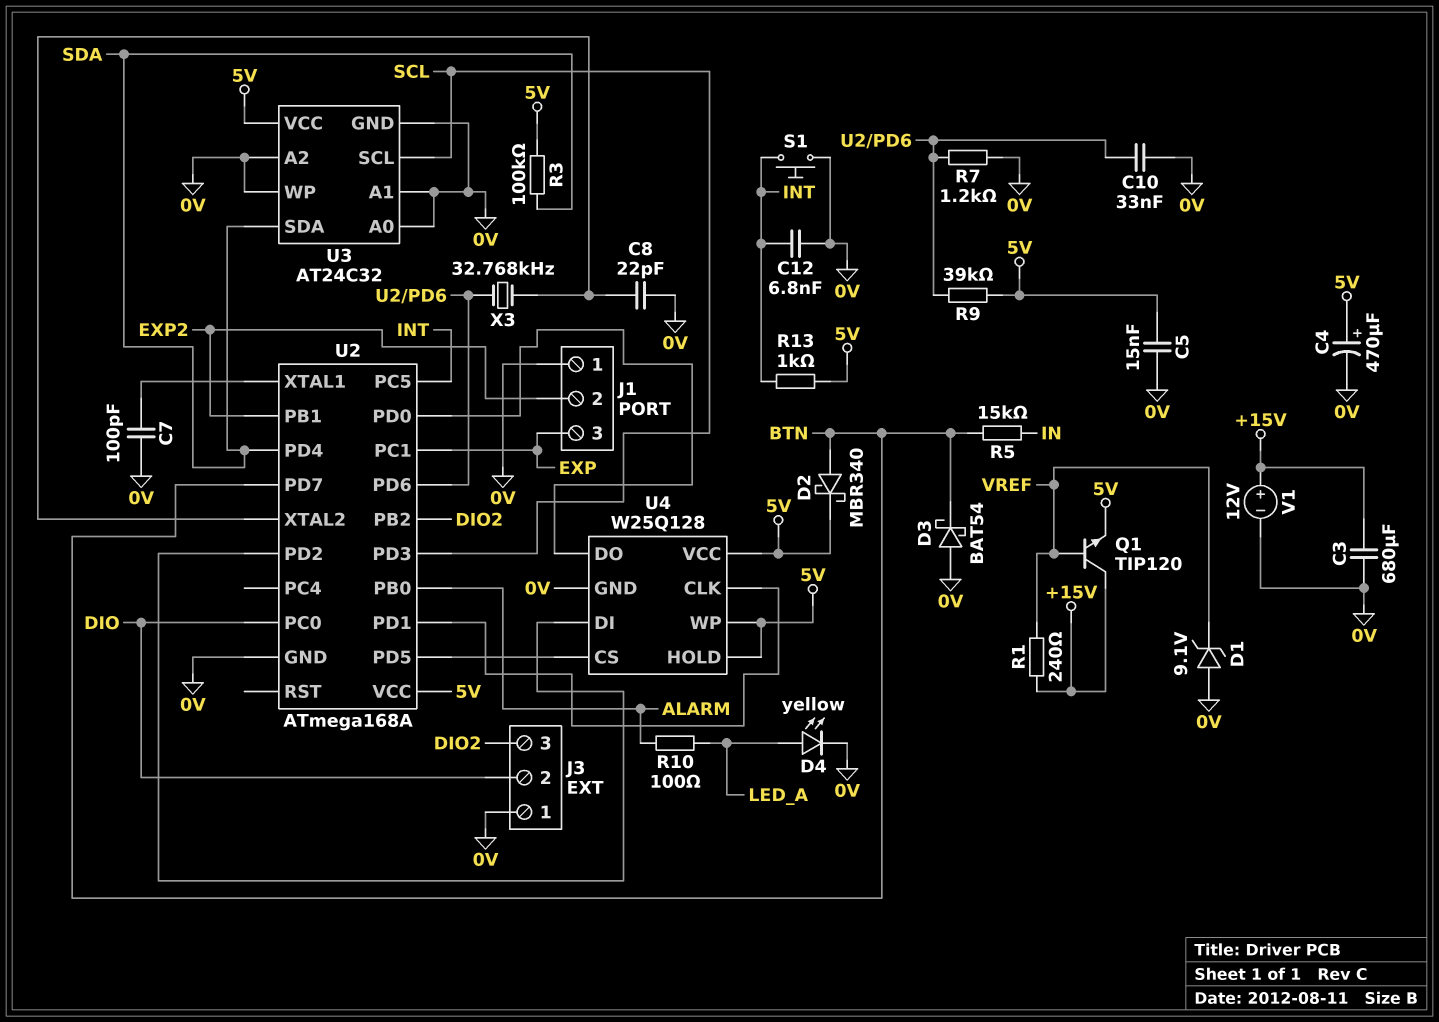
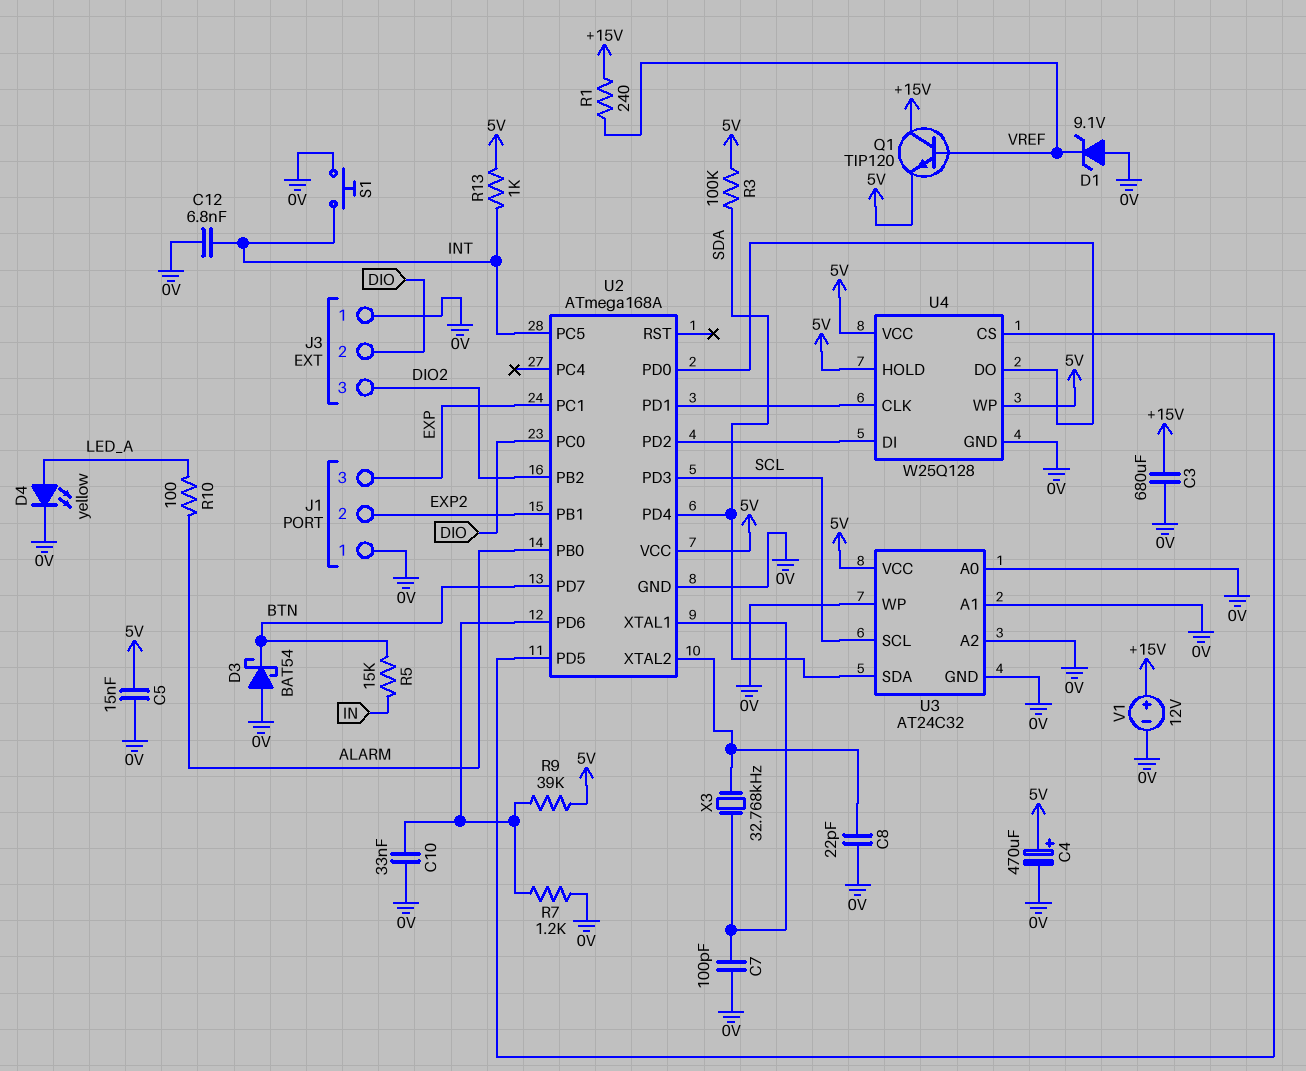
D2: schottky MBR340 (A BTN, K 5V) -> none
X3: 32.768kHz (U2/PD6, U2/XTAL2) -> 32.768kHz (U2/XTAL1, U2/XTAL2)

